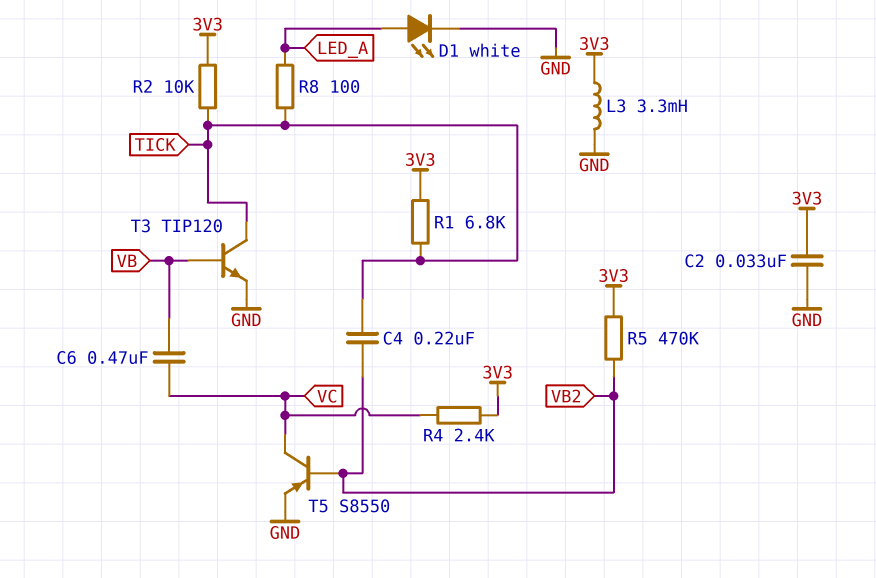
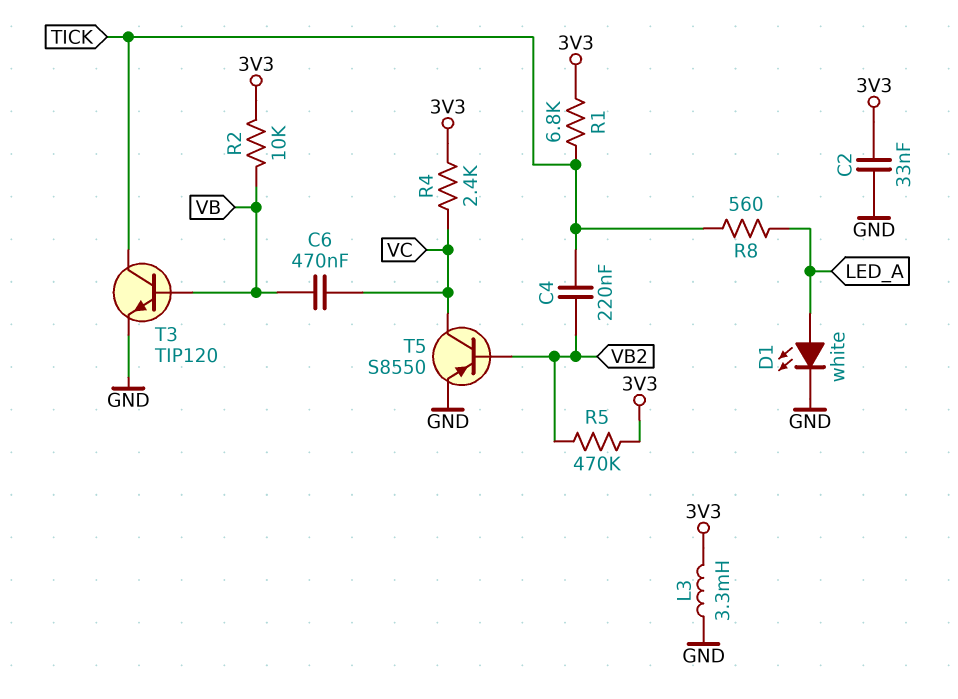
R2: 10k (3V3, TICK) -> 10k (3V3, VB)
R8: 100 (LED_A, TICK) -> 560 (LED_A, TICK)

